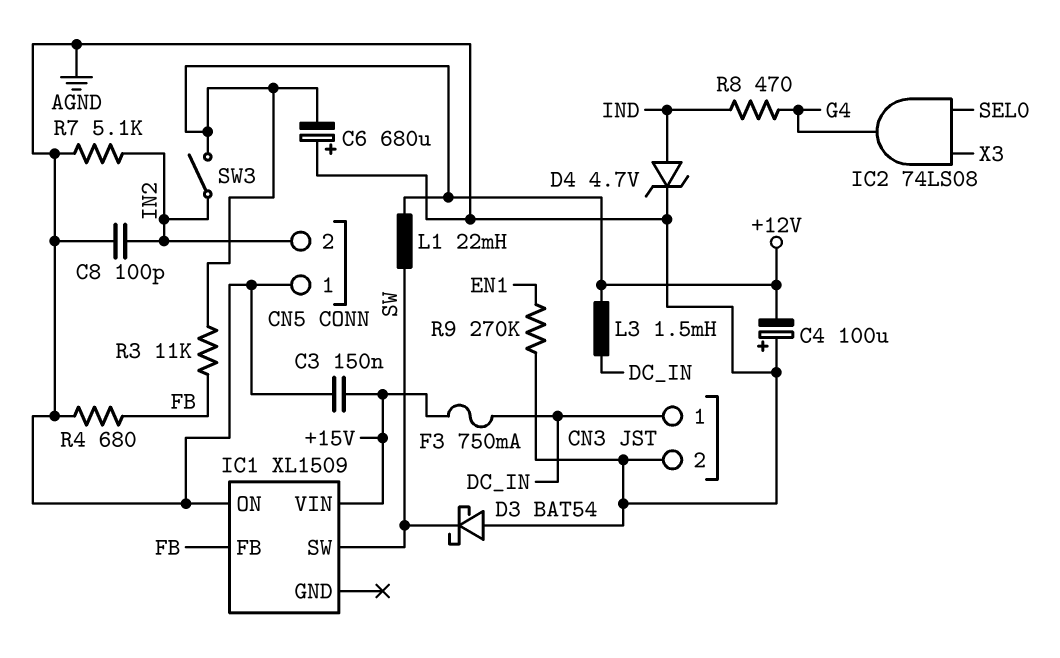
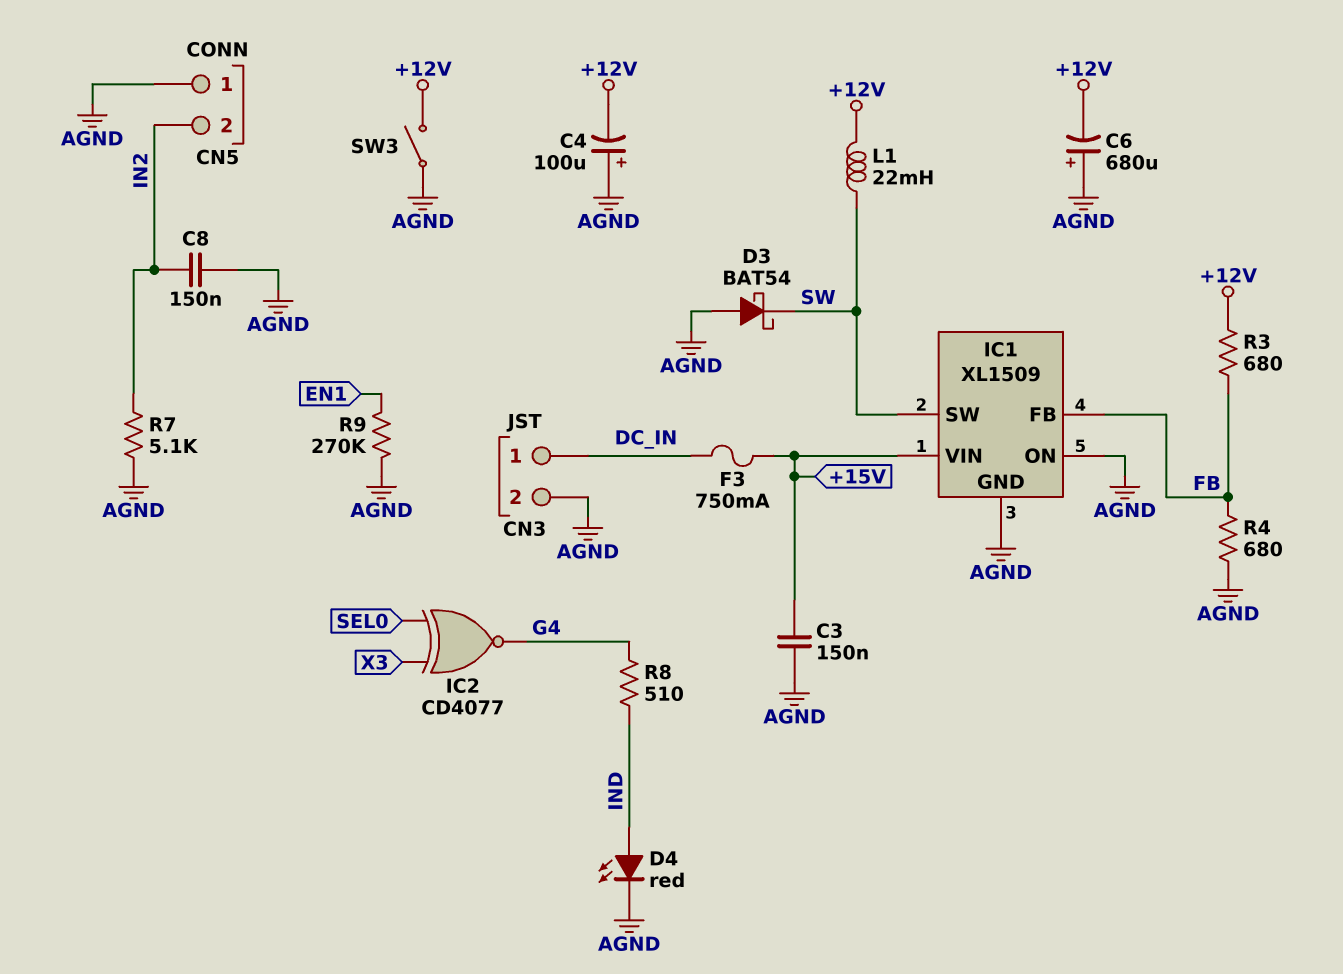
C8: 100pF (AGND, IN2) -> 150nF (AGND, IN2)
D4: zener 4.7V (A IND, K AGND) -> LED red (A IND, K AGND)
IC1 pin GND: none -> AGND
IC2: AND 74LS08 (in SEL0, in X3, out G4) -> XNOR CD4077 (in SEL0, in X3, out G4)
L3: 1.5mH (+12V, DC_IN) -> none
R3: 11k (+12V, FB) -> 680 (+12V, FB)
R8: 470 (G4, IND) -> 510 (G4, IND)
SW3: switch (+12V, IN2) -> switch (+12V, AGND)

